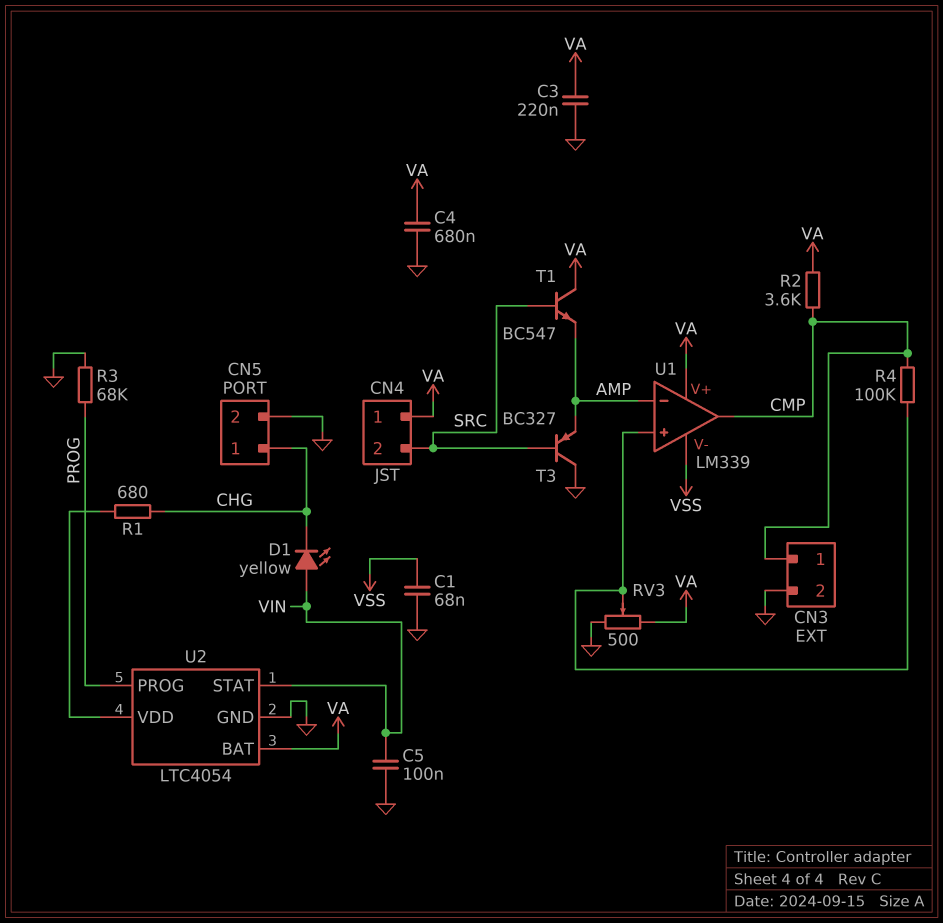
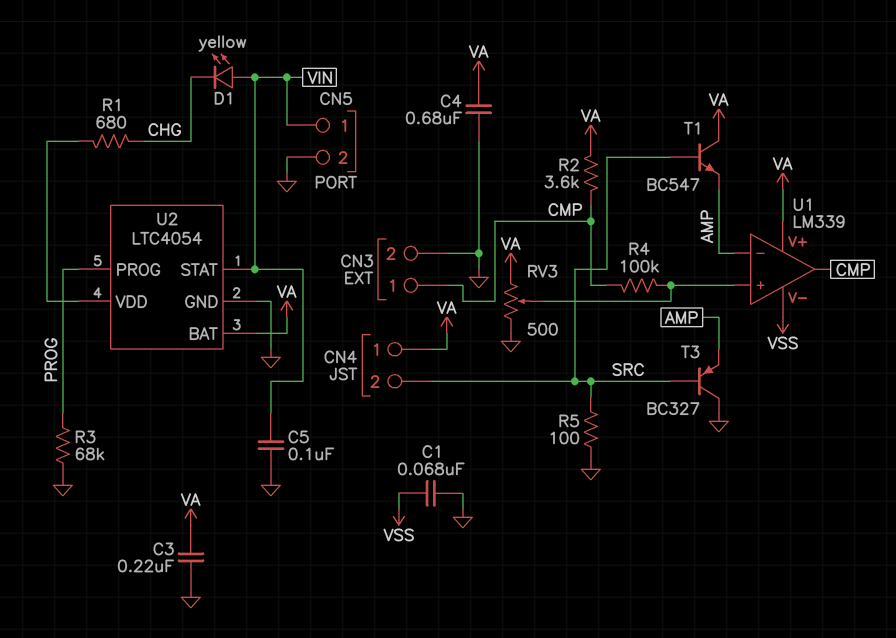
CN5 pin 1: CHG -> VIN
R5: none -> 100 (GND, SRC)

